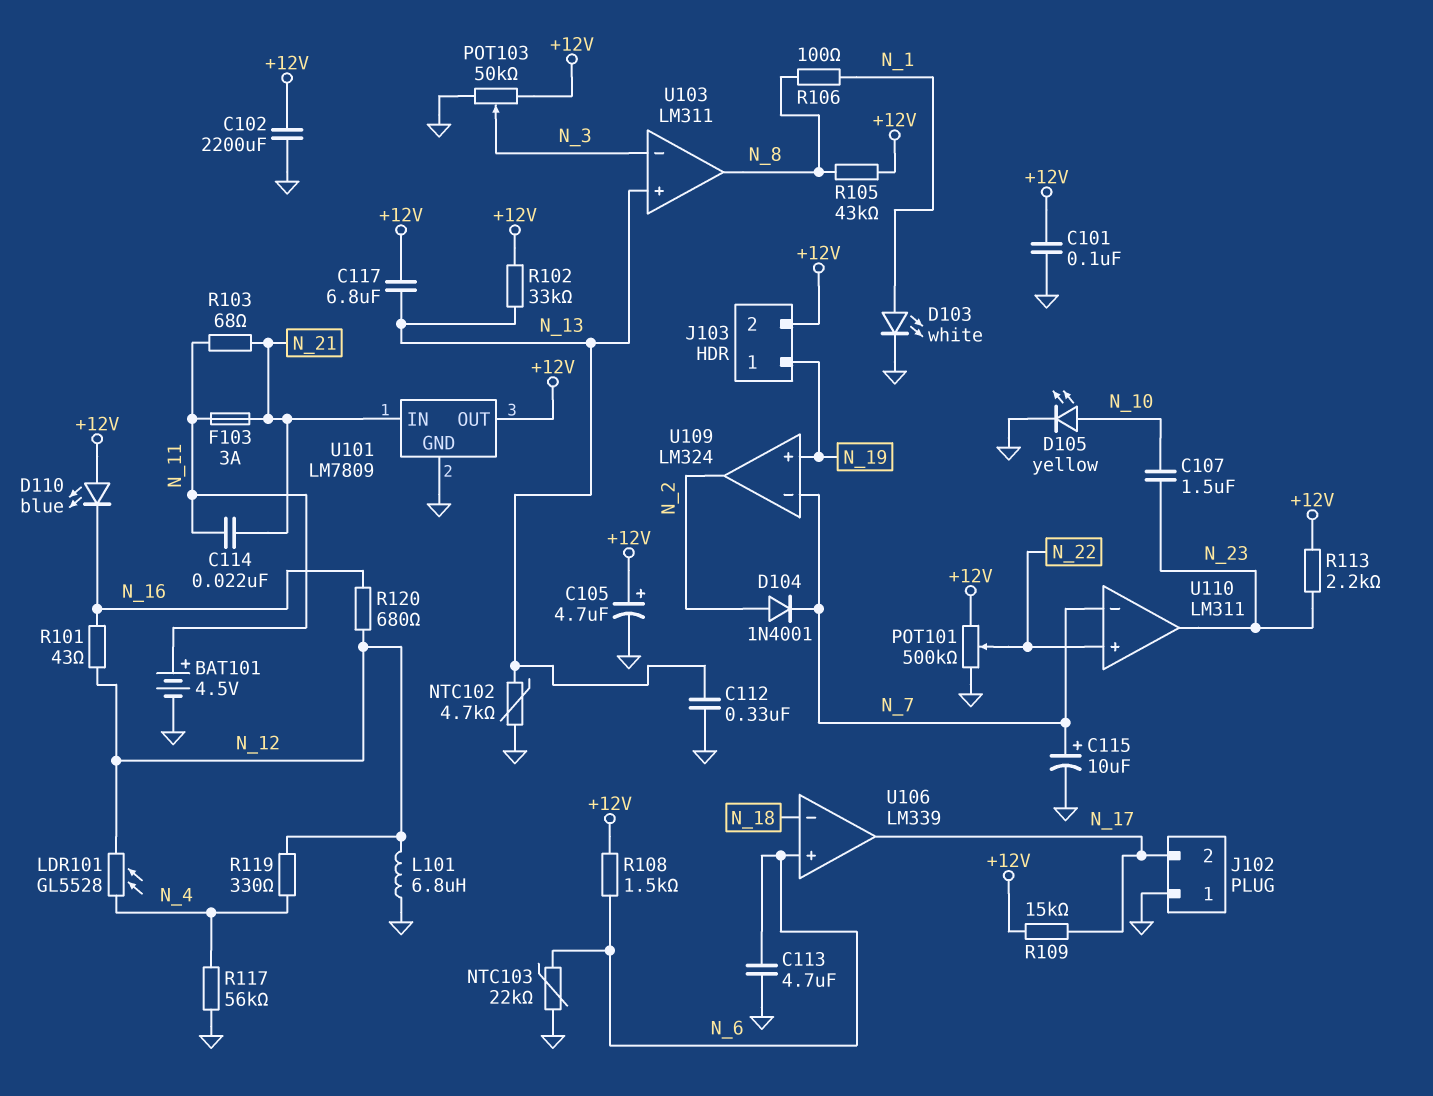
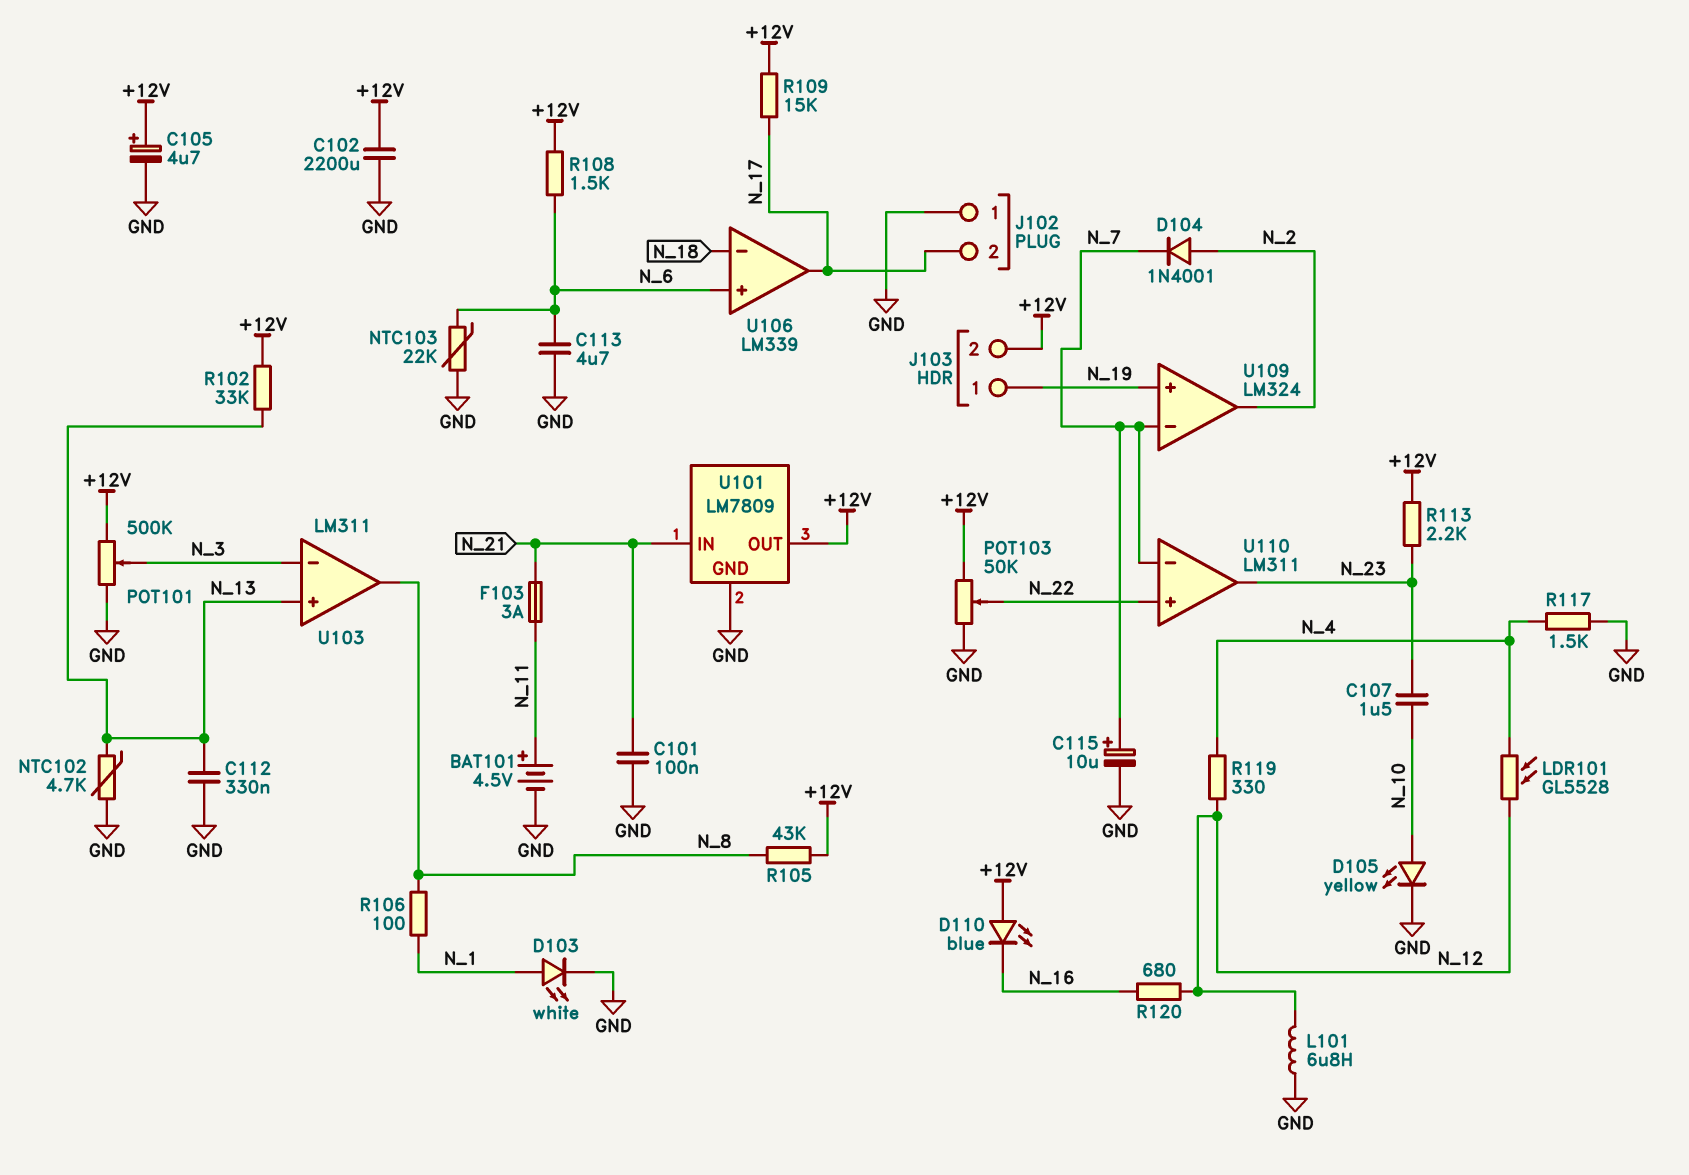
C101: 100nF (+12V, GND) -> 100nF (GND, N_21)
C114: 22nF (N_11, N_21) -> none
C117: 6.8uF (+12V, N_13) -> none
POT101: 500k (+12V, GND, wiper N_22) -> 500k (+12V, GND, wiper N_3)
POT103: 50k (+12V, GND, wiper N_3) -> 50k (+12V, GND, wiper N_22)
R101: 43 (N_12, N_16) -> none
R103: 68 (N_11, N_21) -> none
R117: 56k (GND, N_4) -> 1.5k (GND, N_4)

